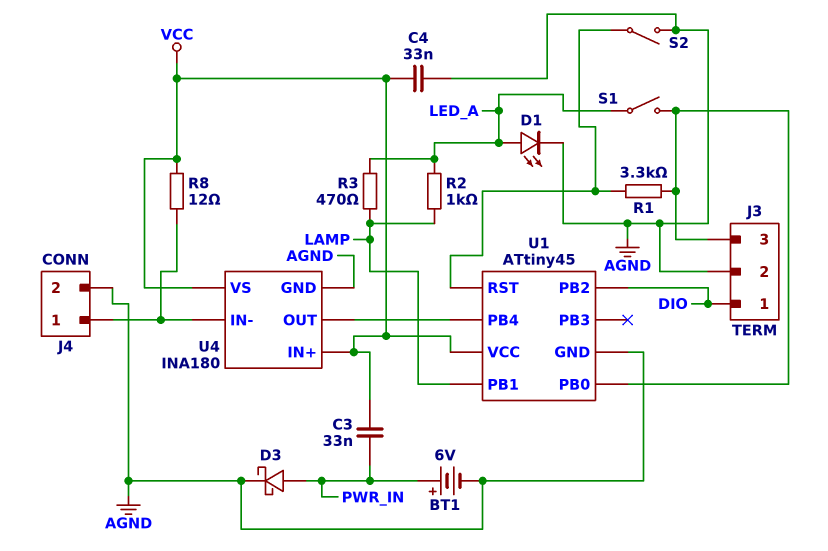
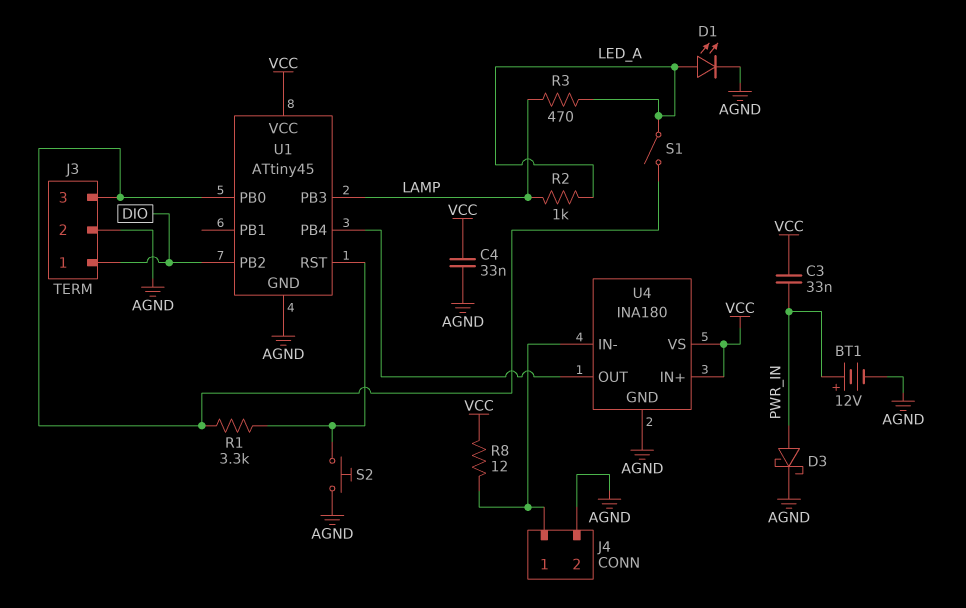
BT1: 6V (plus PWR_IN, minus AGND) -> 12V (plus PWR_IN, minus AGND)
S2: switch (AGND, U1/RST) -> button (AGND, U1/RST)
U1 pin PB1: LAMP -> none
U1 pin PB3: none -> LAMP

